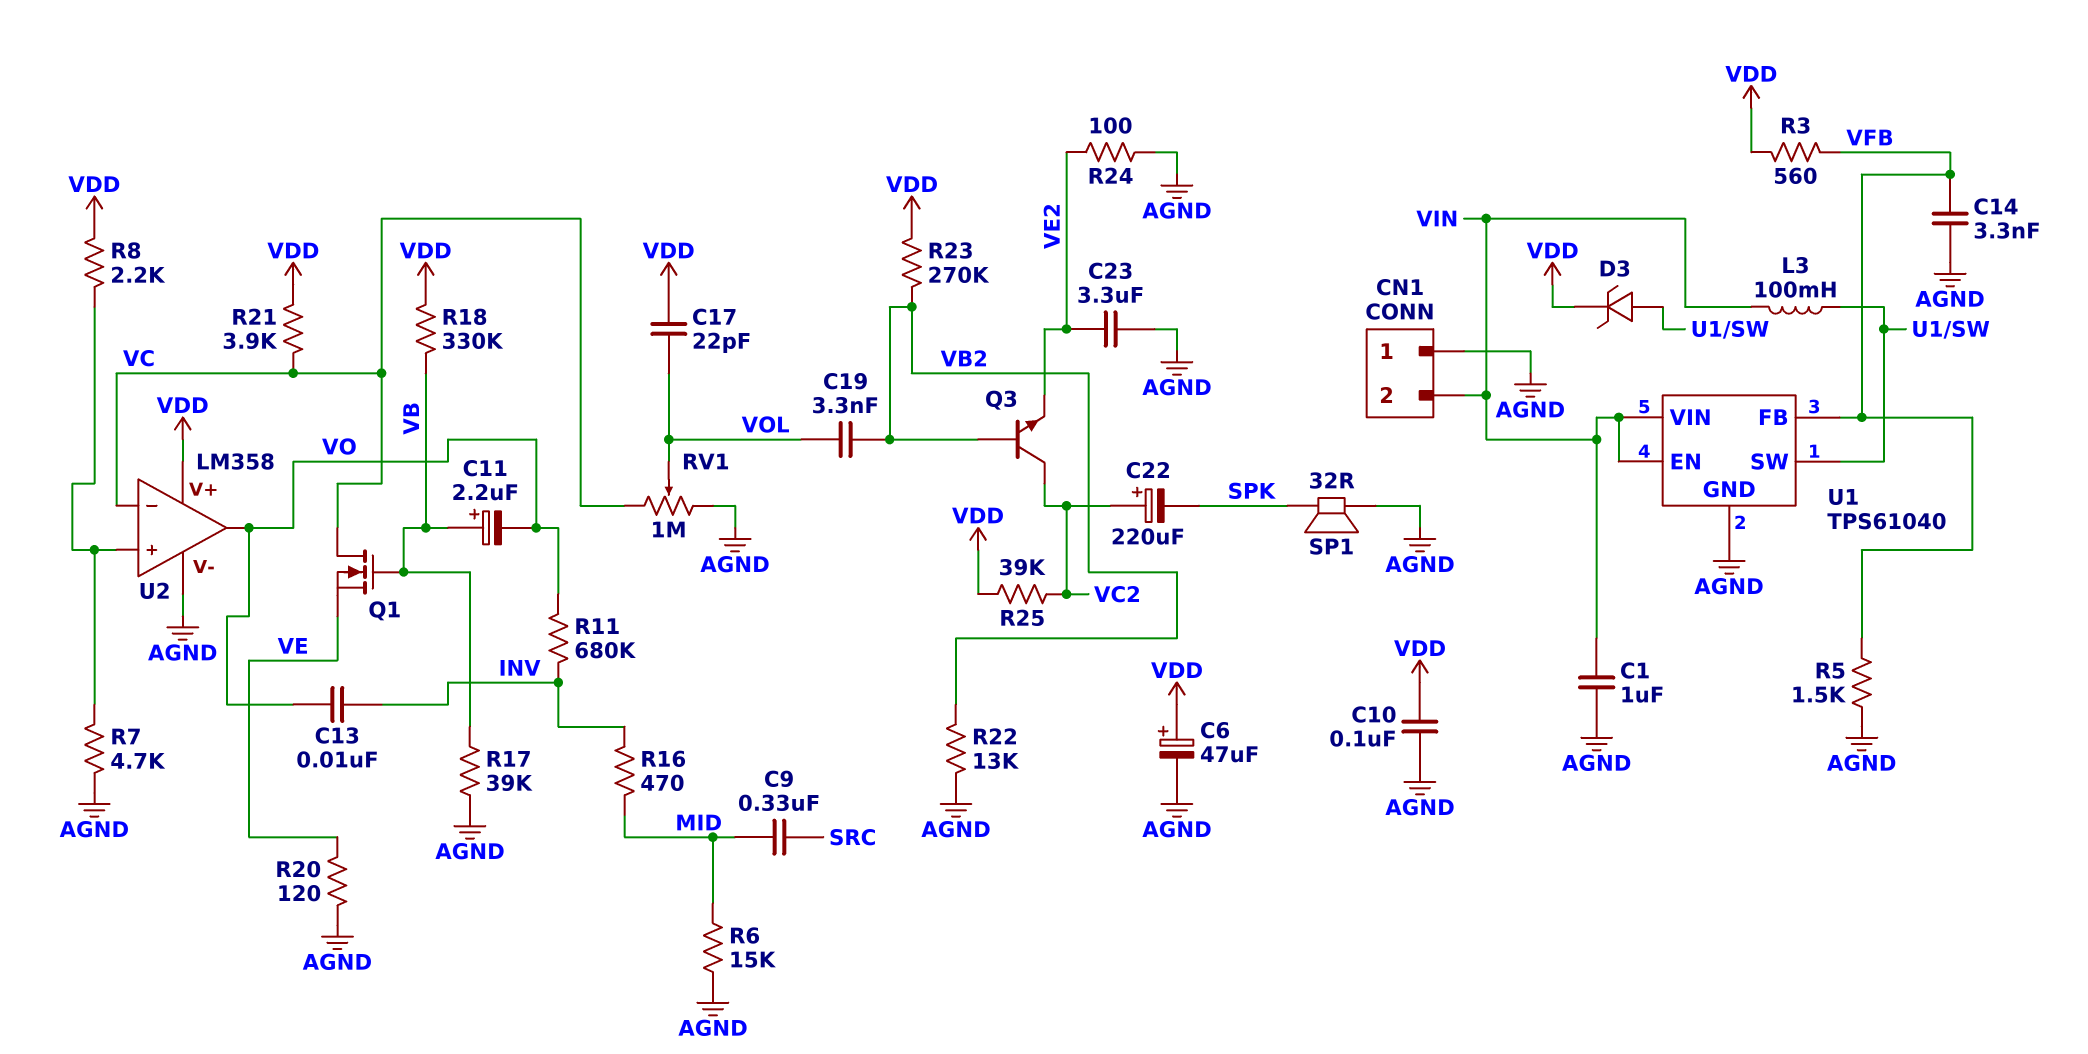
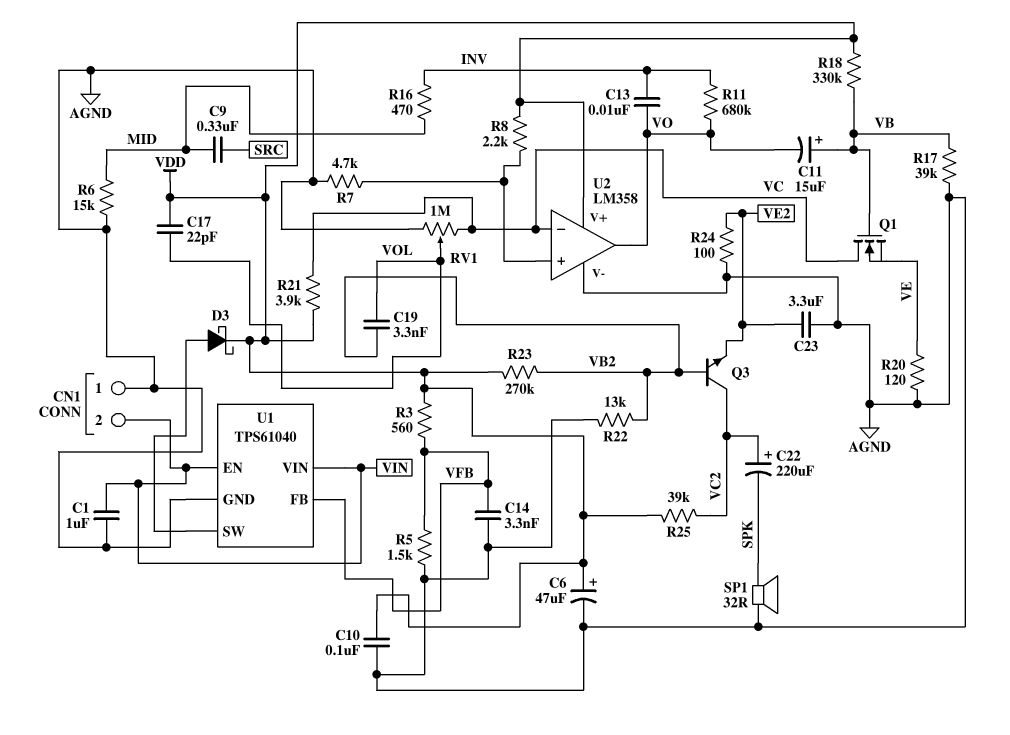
C11: 2.2uF (plus VB, minus VO) -> 15uF (plus VB, minus VO)
D3: zener (A U1/SW, K VDD) -> schottky (A U1/SW, K VDD)
L3: 100mH (U1/SW, VIN) -> none

